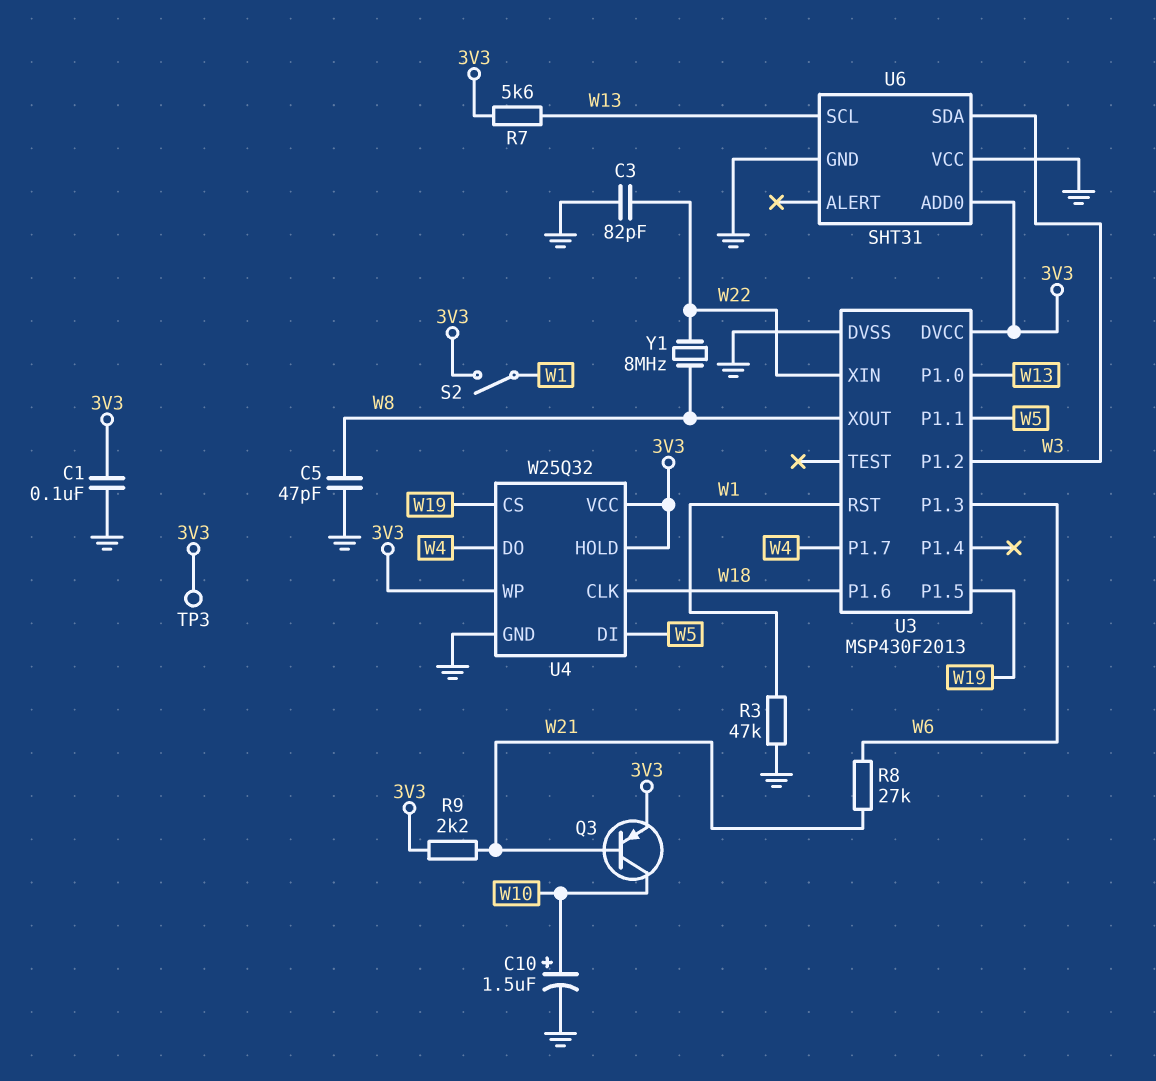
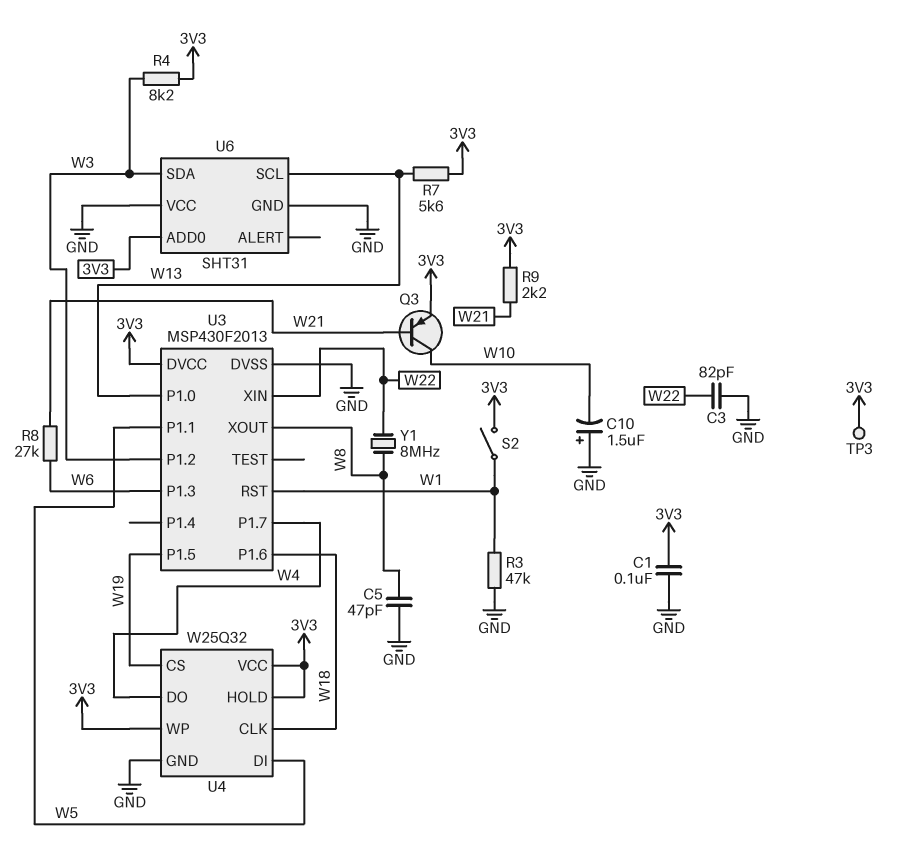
C10: 1.5uF (plus W10, minus GND) -> 1.5uF (plus GND, minus W10)
R4: none -> 8.2k (3V3, W3)

